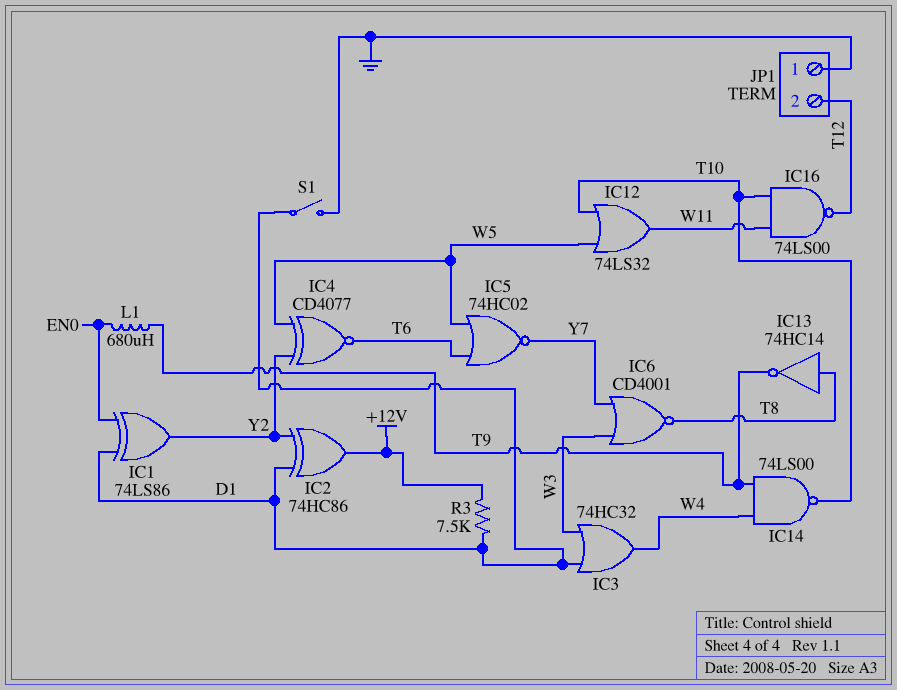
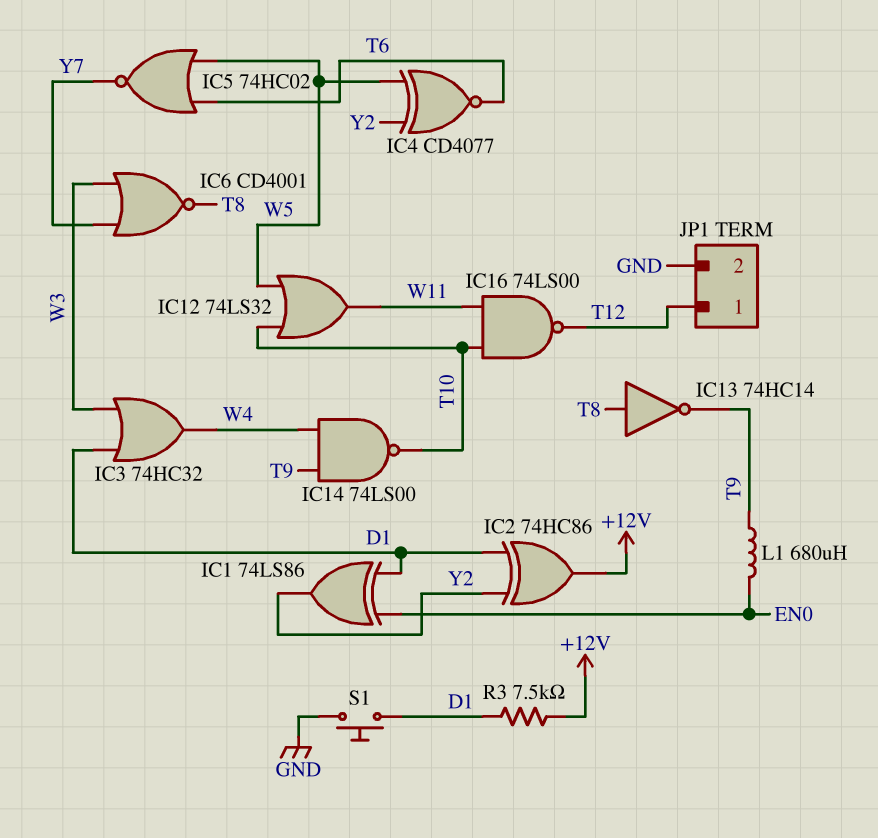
JP1 pin 1: GND -> T12
JP1 pin 2: T12 -> GND
S1: switch (D1, GND) -> button (D1, GND)

